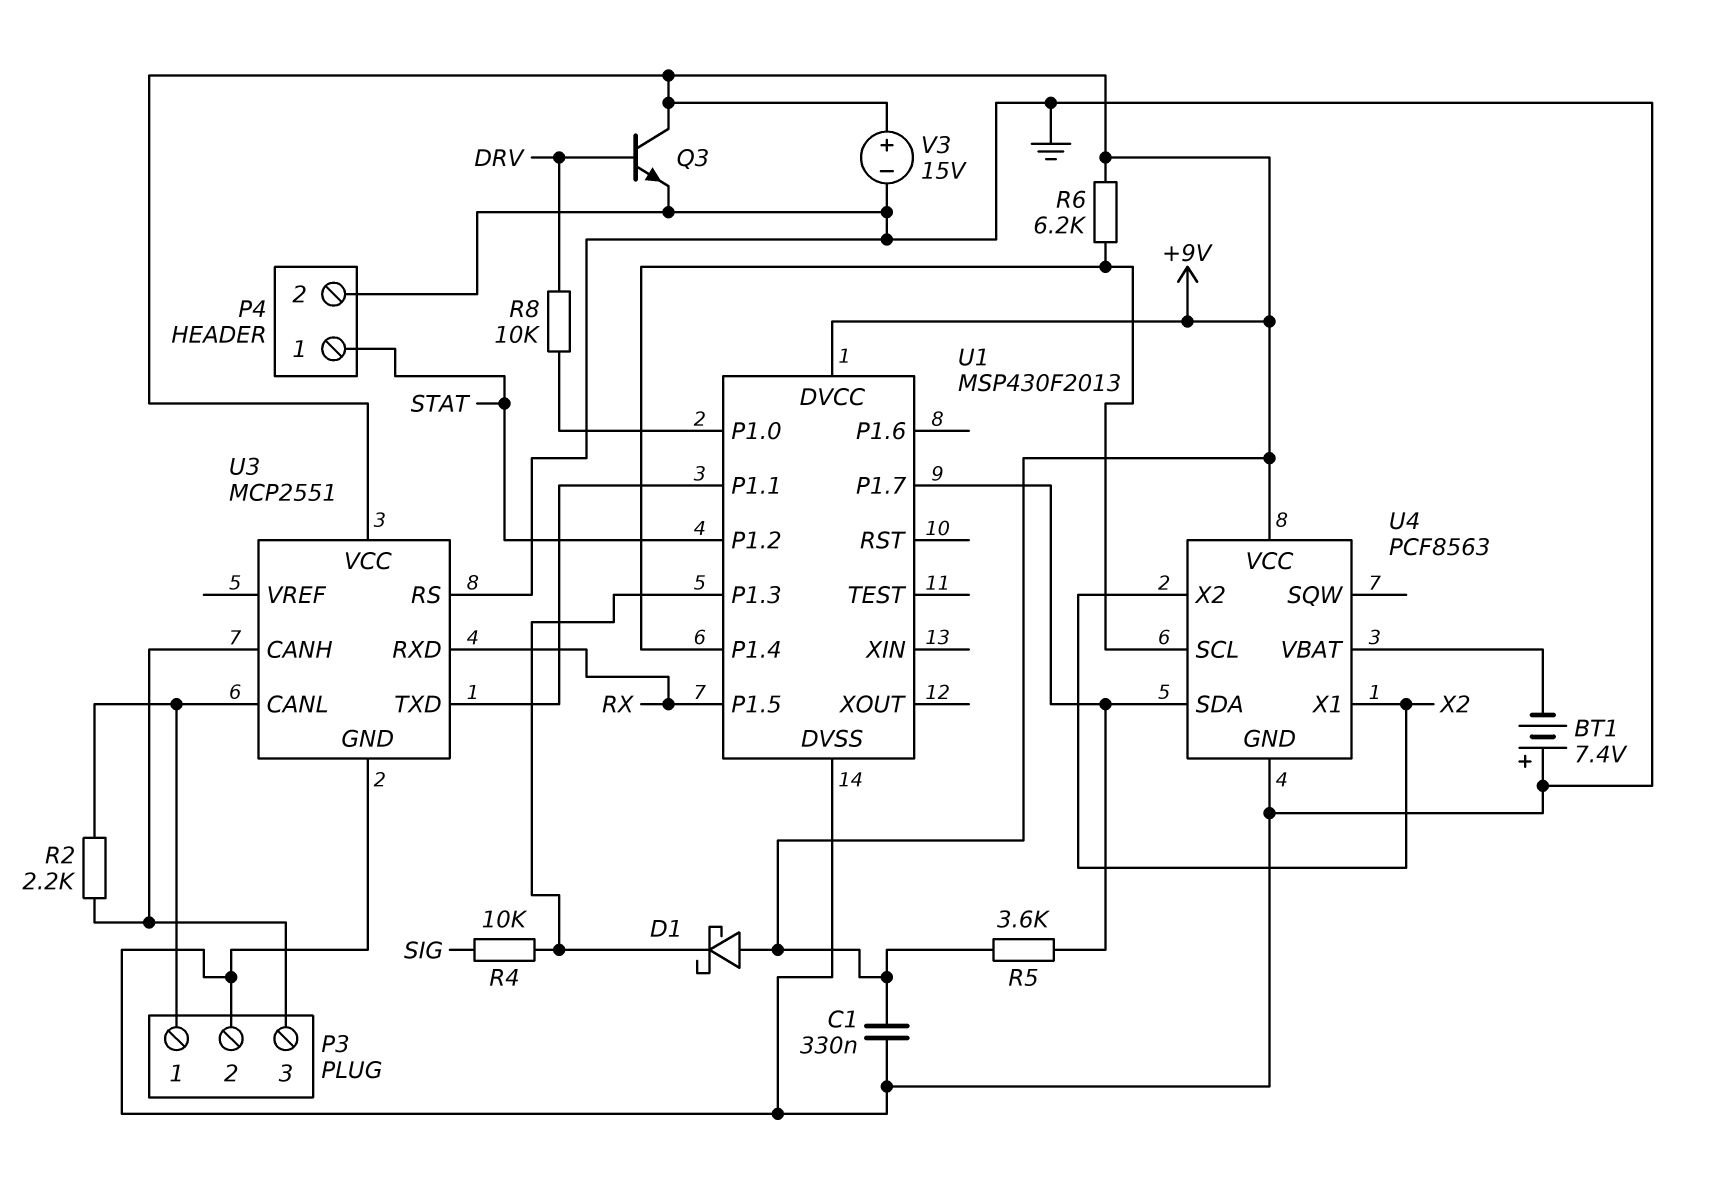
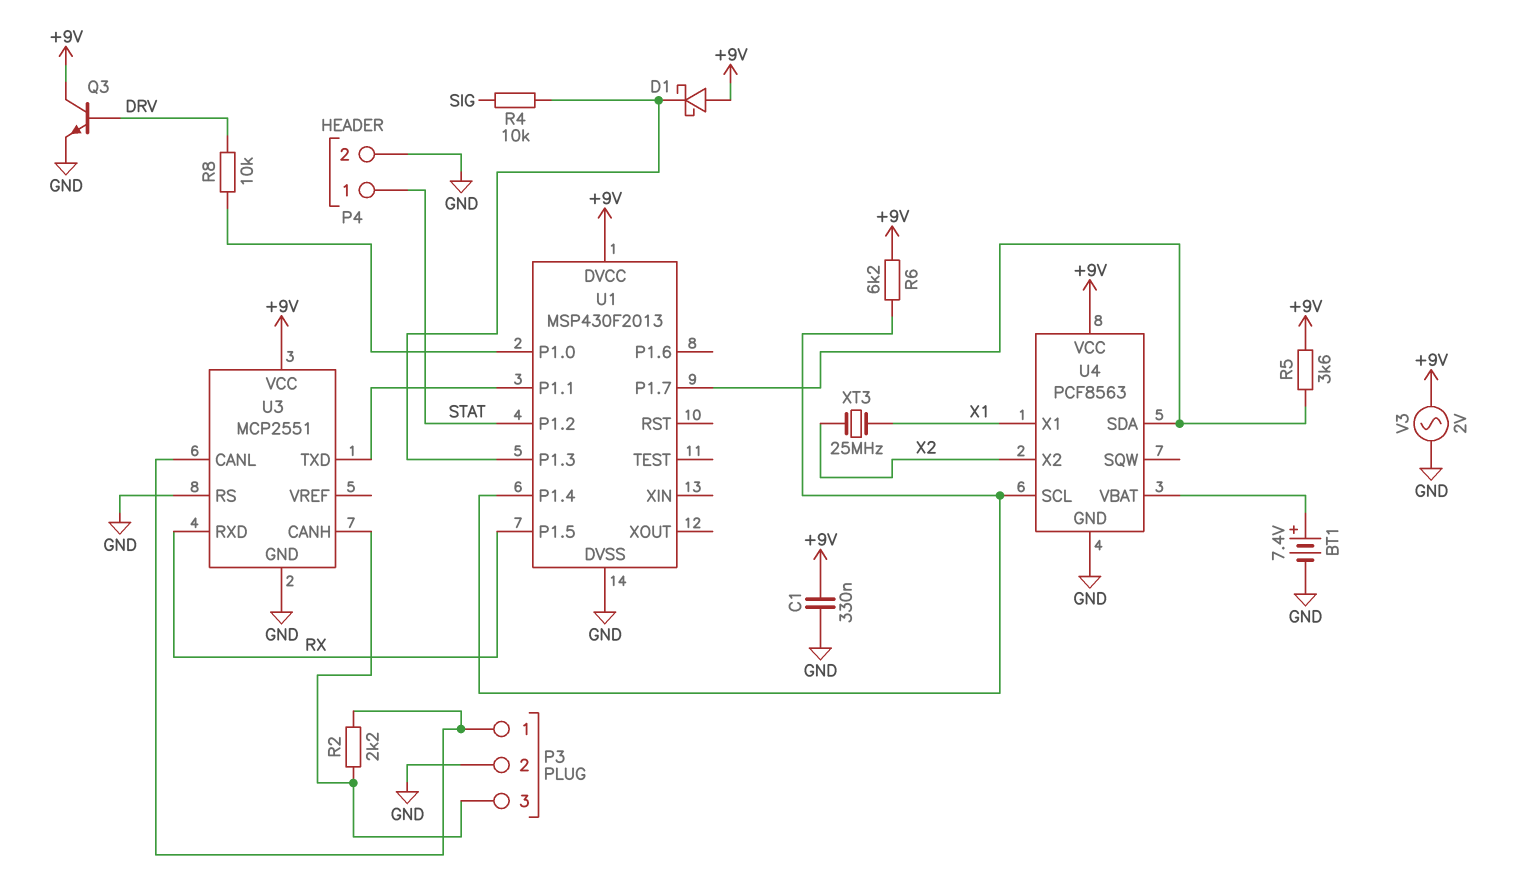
BT1: 7.4V (plus GND, minus U4/VBAT) -> 7.4V (plus U4/VBAT, minus GND)
U4 pin X1: X2 -> X1
V3: 15V (plus +9V, minus GND) -> AC 2V (+9V, GND)
XT3: none -> 25MHz (X1, X2)

